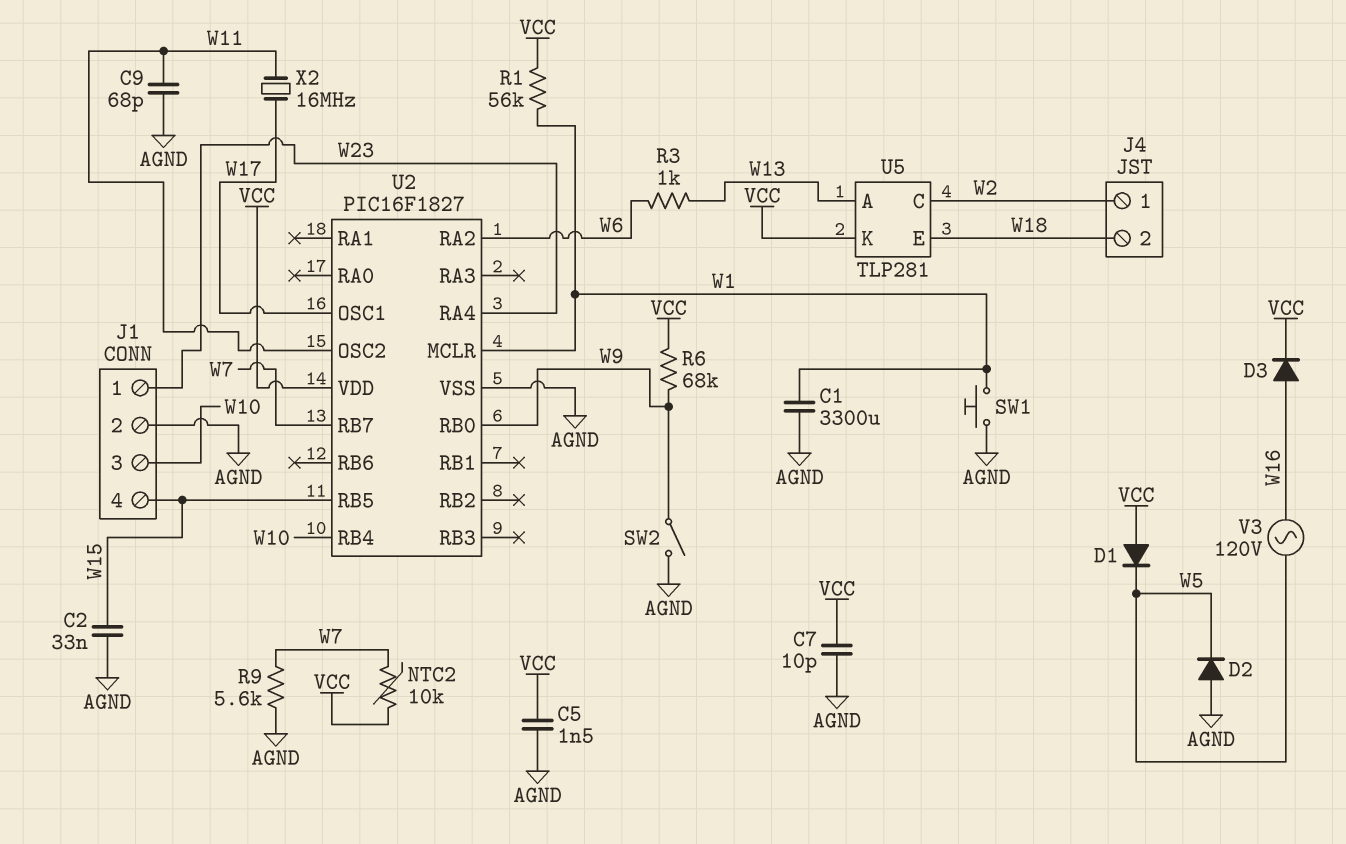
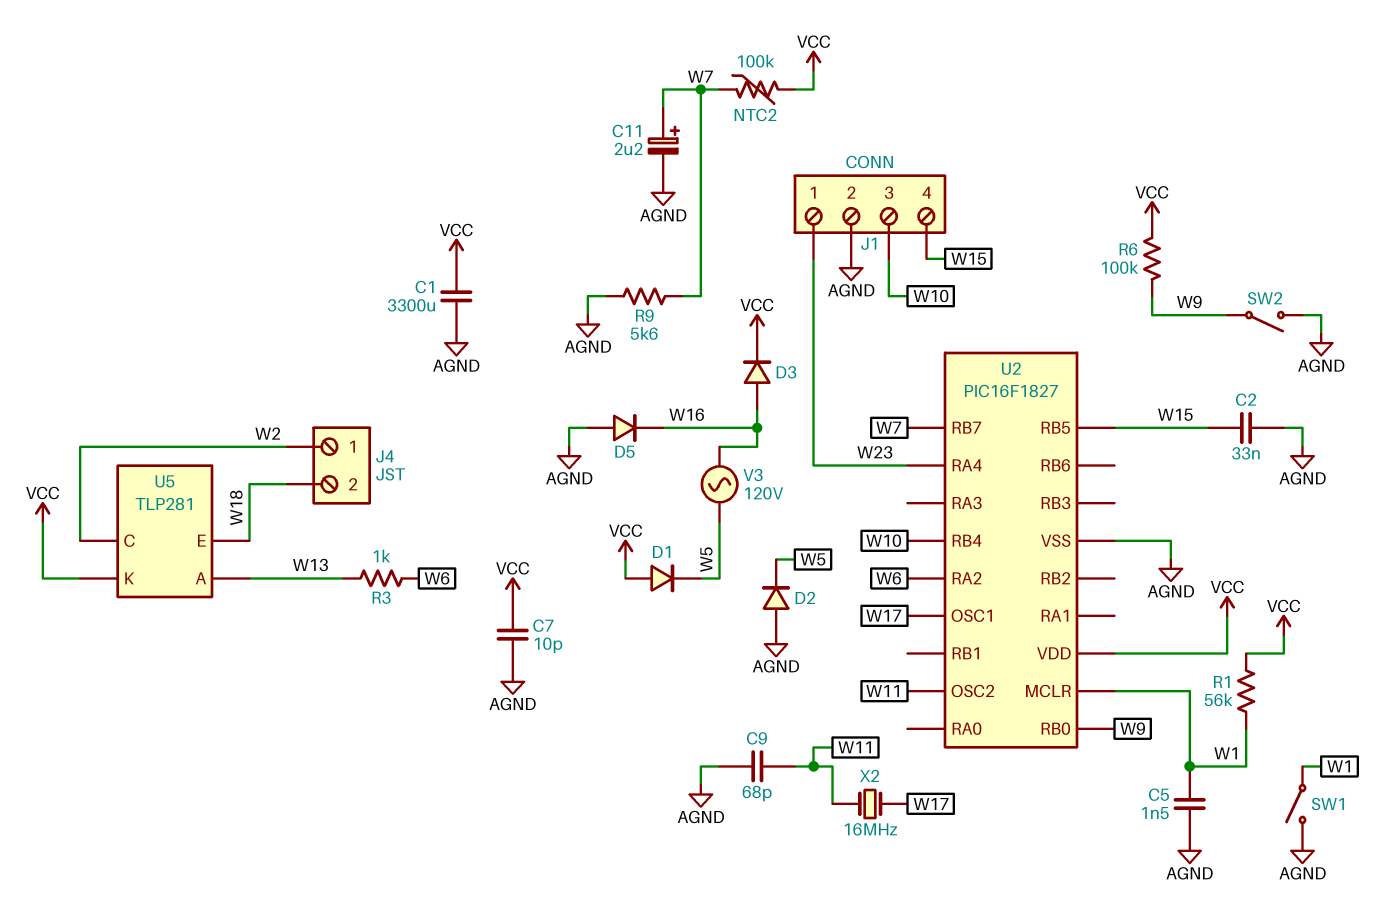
C1: 3300uF (AGND, W1) -> 3300uF (AGND, VCC)
C5: 1.5nF (AGND, VCC) -> 1.5nF (AGND, W1)
C11: none -> 2.2uF (plus W7, minus AGND)
D5: none -> diode (A AGND, K W16)
NTC2: 10k (VCC, W7) -> 100k (VCC, W7)
R6: 68k (VCC, W9) -> 100k (VCC, W9)
SW1: button (AGND, W1) -> switch (AGND, W1)

